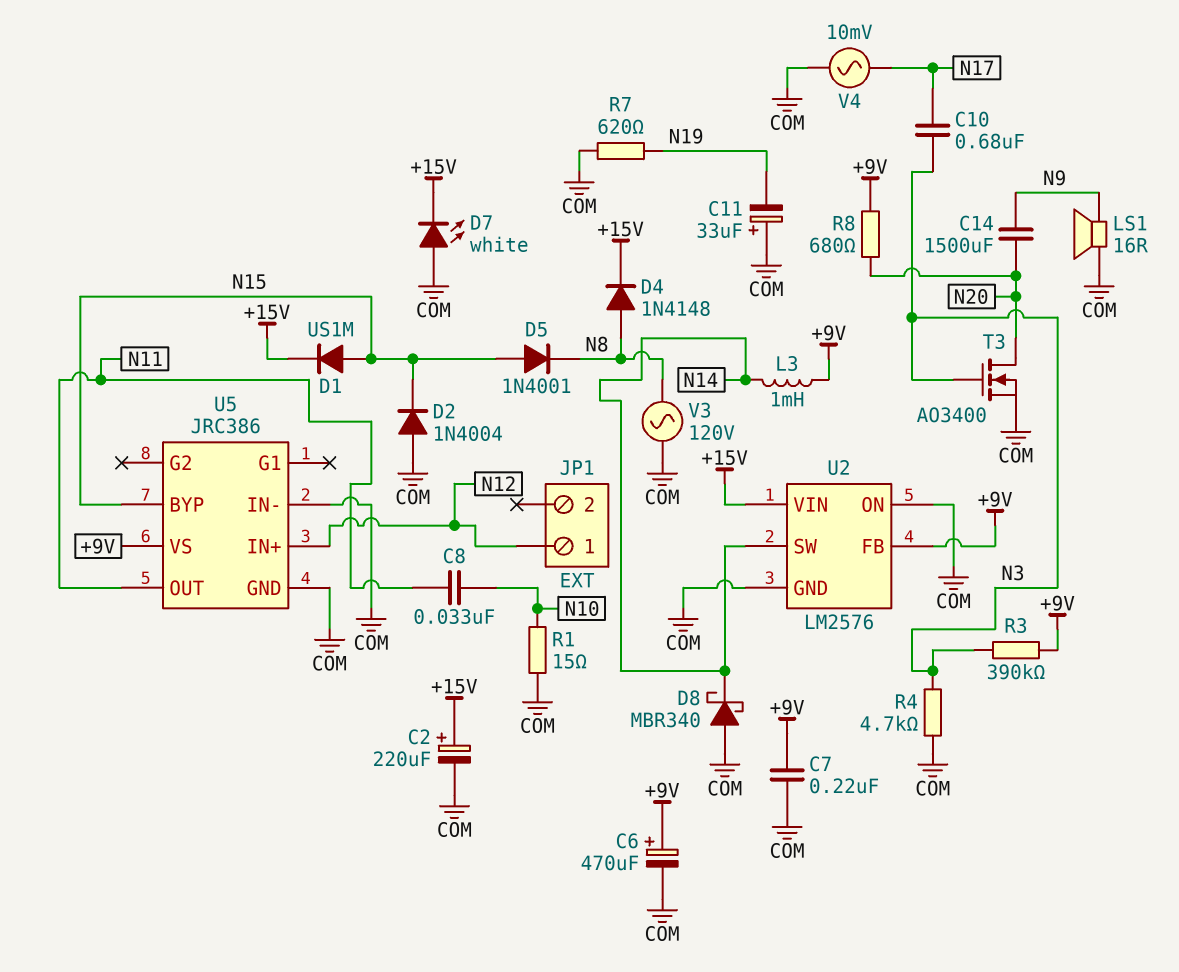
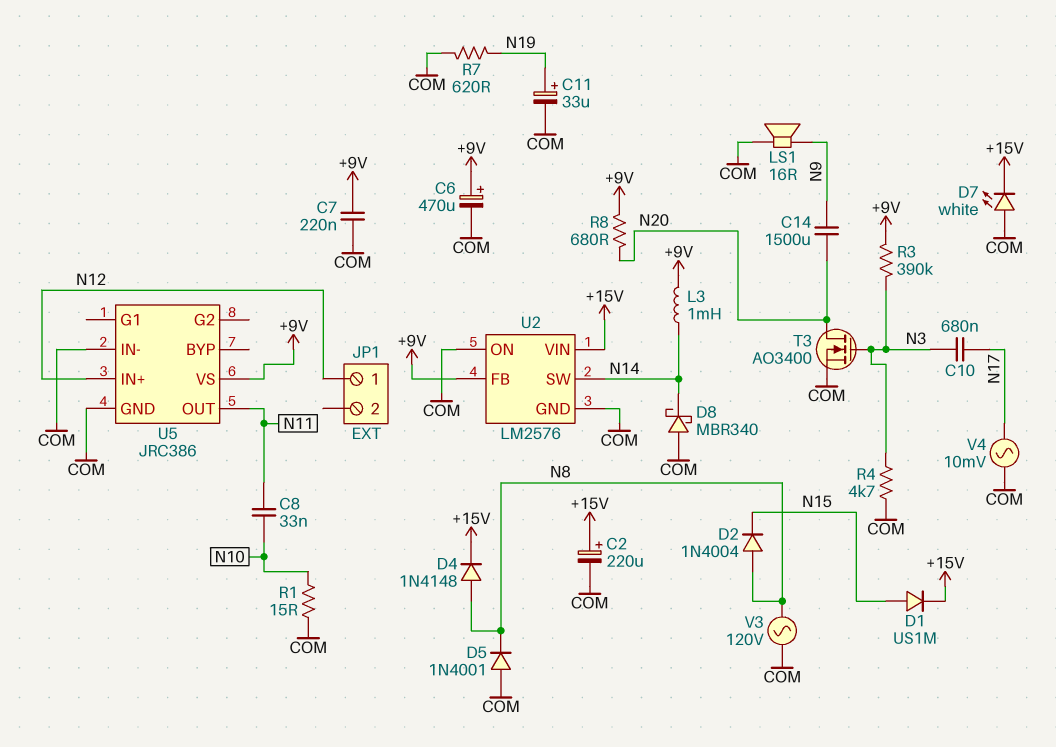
C11: 33uF (plus COM, minus N19) -> 33uF (plus N19, minus COM)
D2: diode 1N4004 (A COM, K N15) -> diode 1N4004 (A N8, K N15)
D5: diode 1N4001 (A N15, K N8) -> diode 1N4001 (A COM, K N8)
U5 pin BYP: N15 -> none

